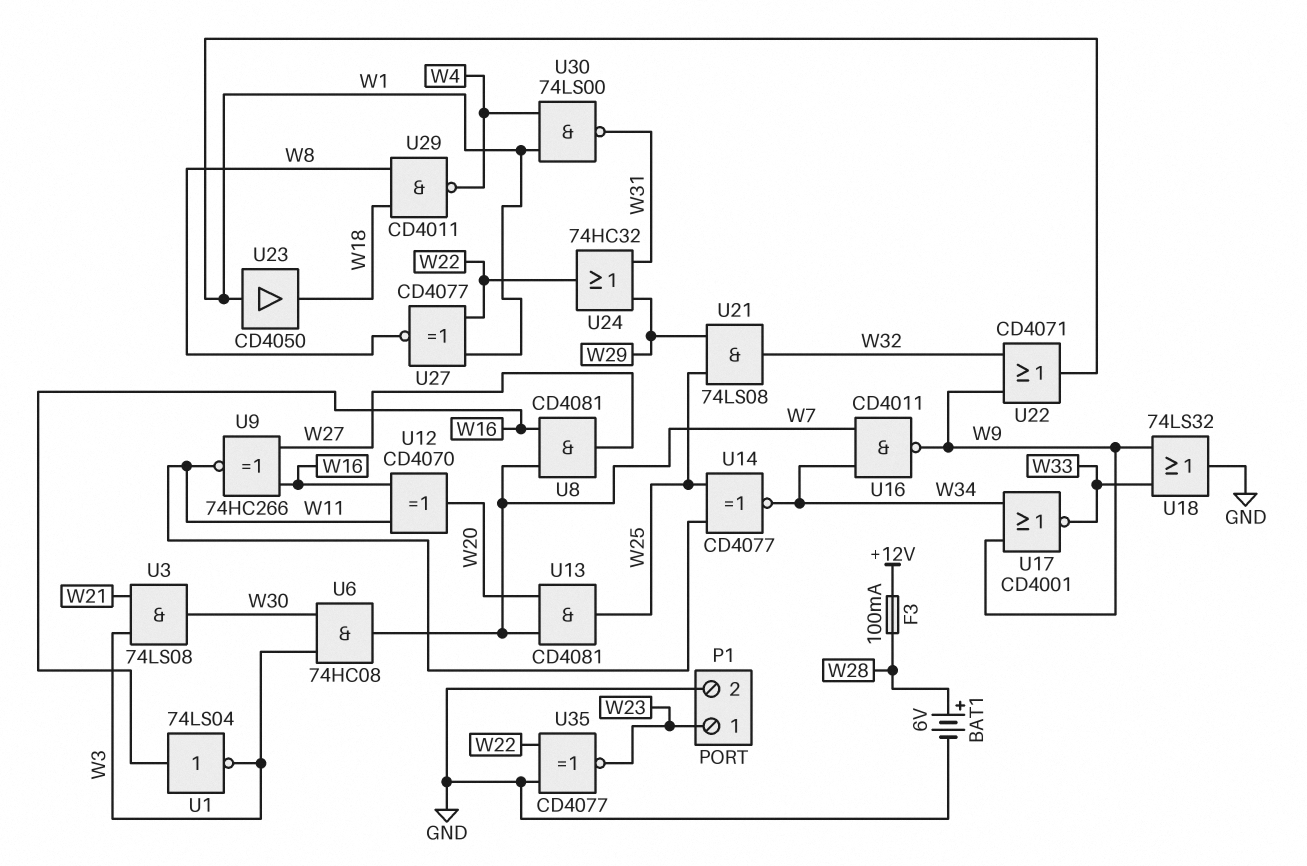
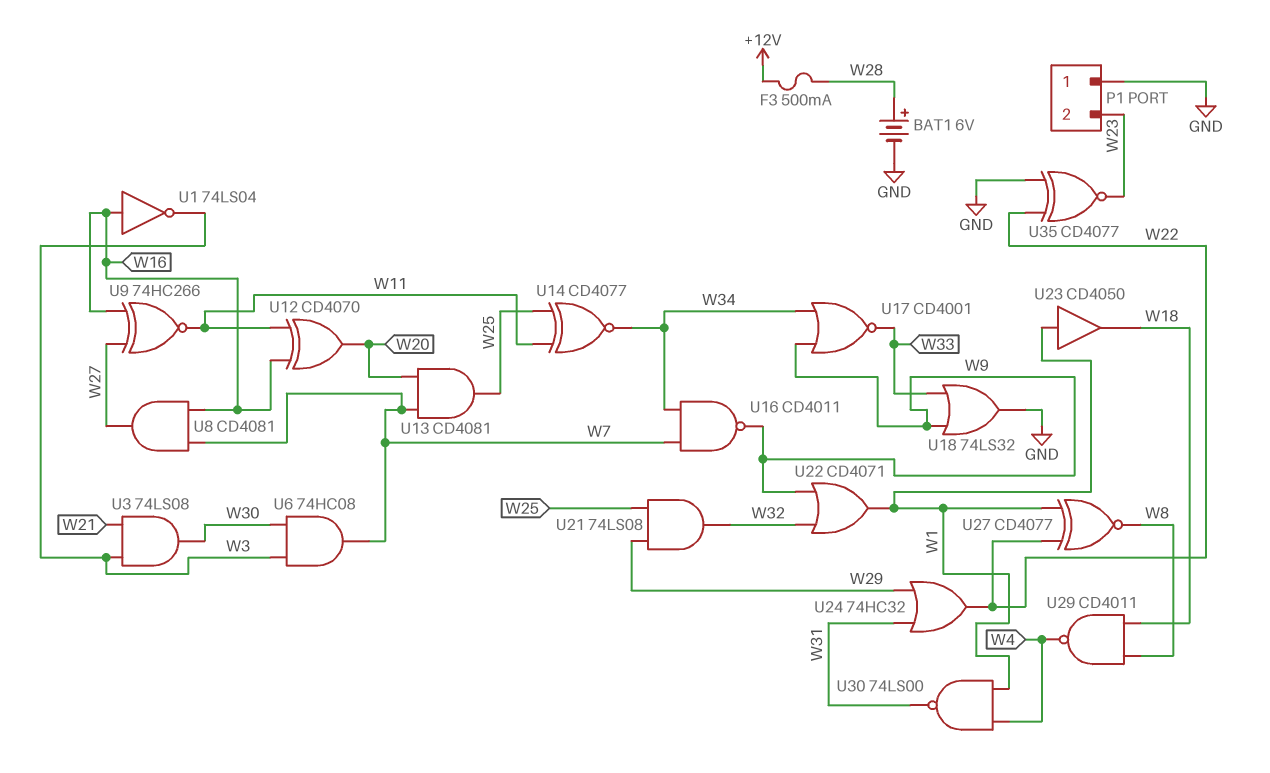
F3: 100mA (+12V, W28) -> 500mA (+12V, W28)
P1 pin 1: W23 -> GND
P1 pin 2: GND -> W23

